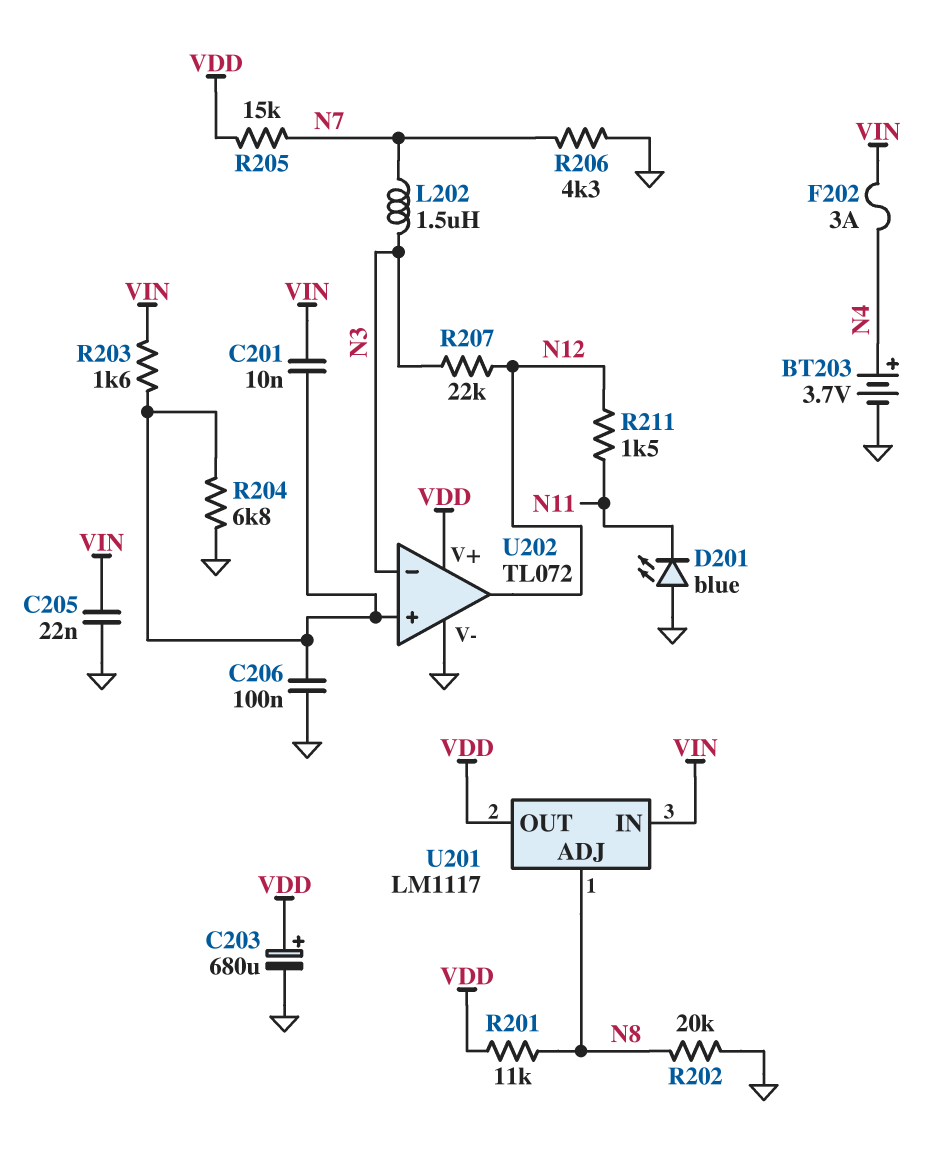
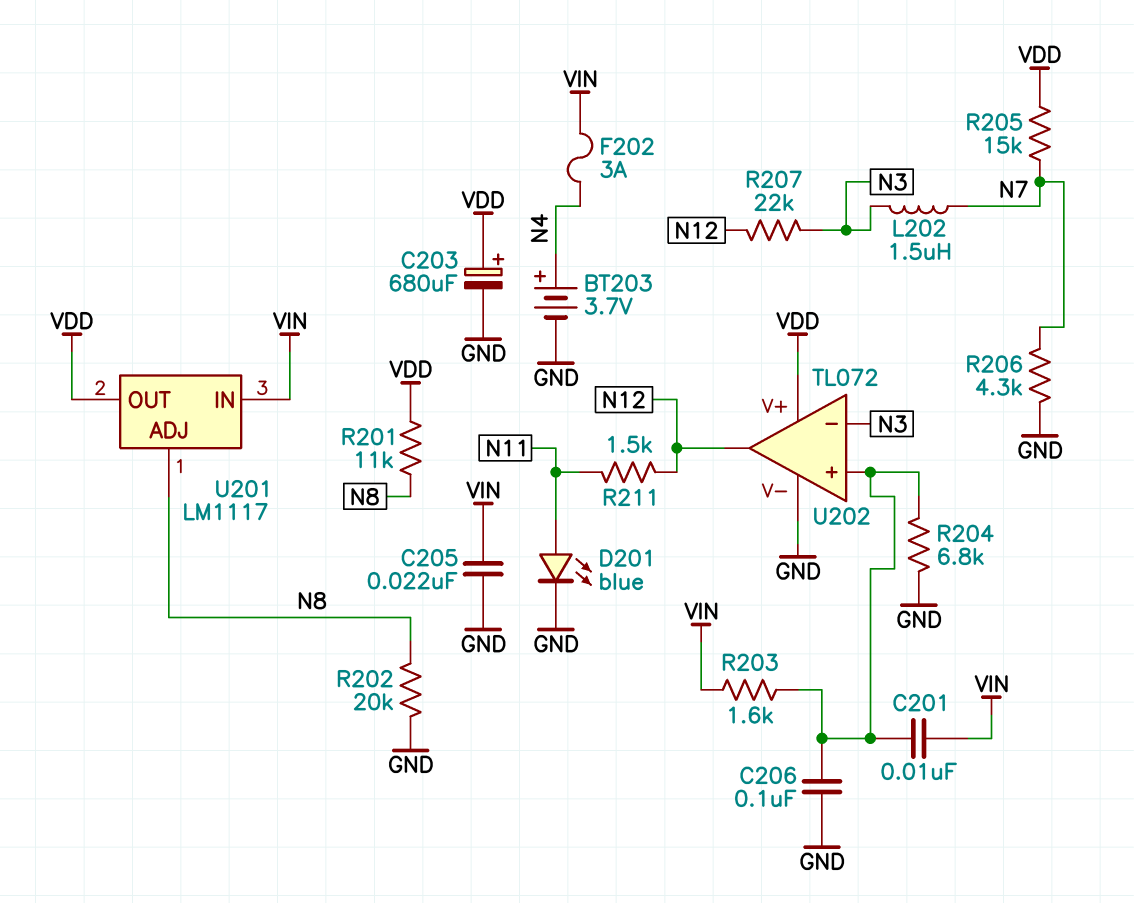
D201: LED blue (A GND, K N11) -> LED blue (A N11, K GND)

